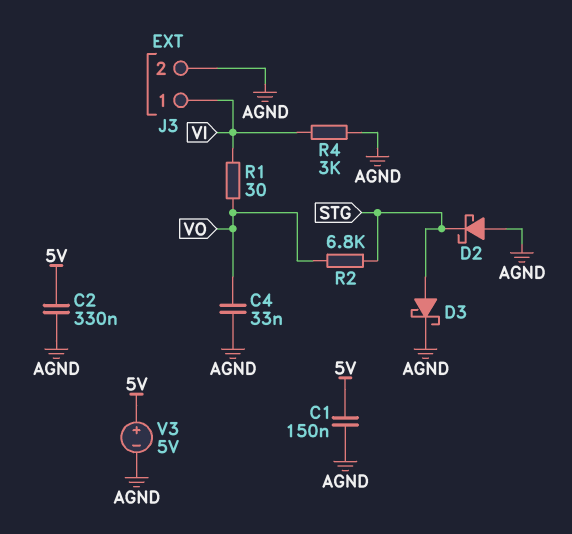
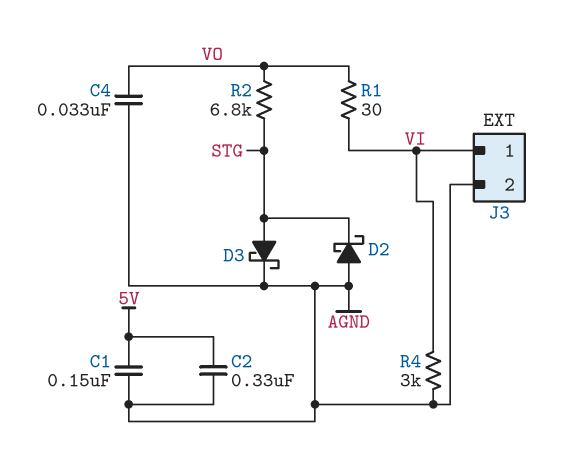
V3: 5V (plus 5V, minus AGND) -> none

